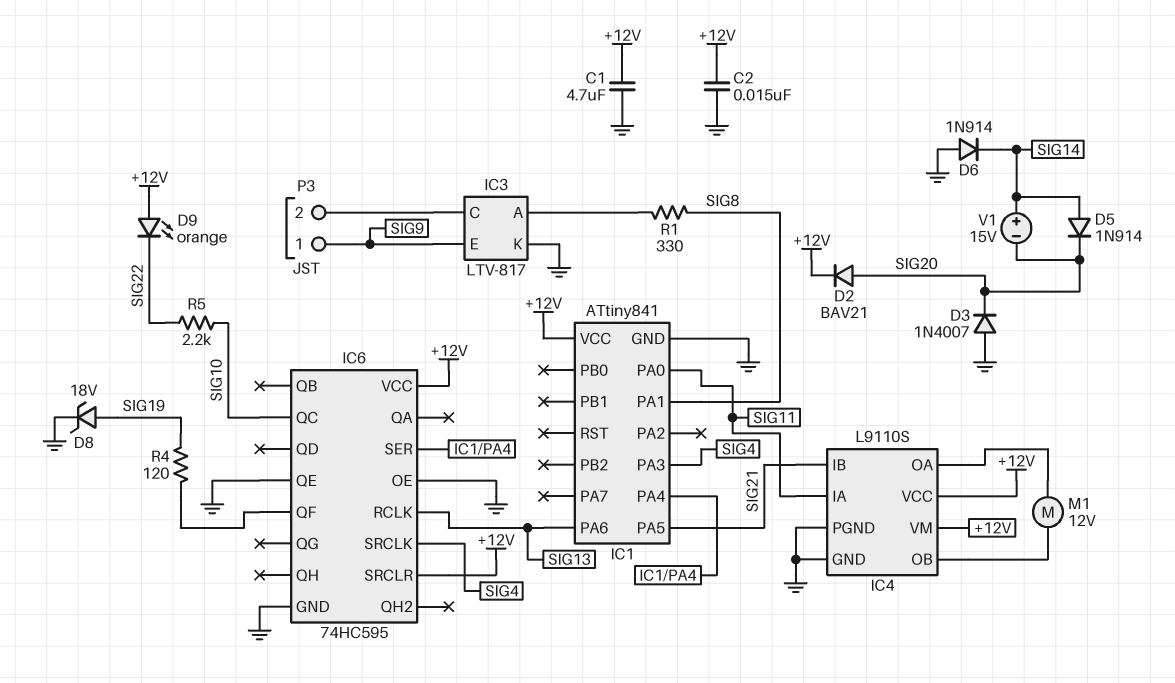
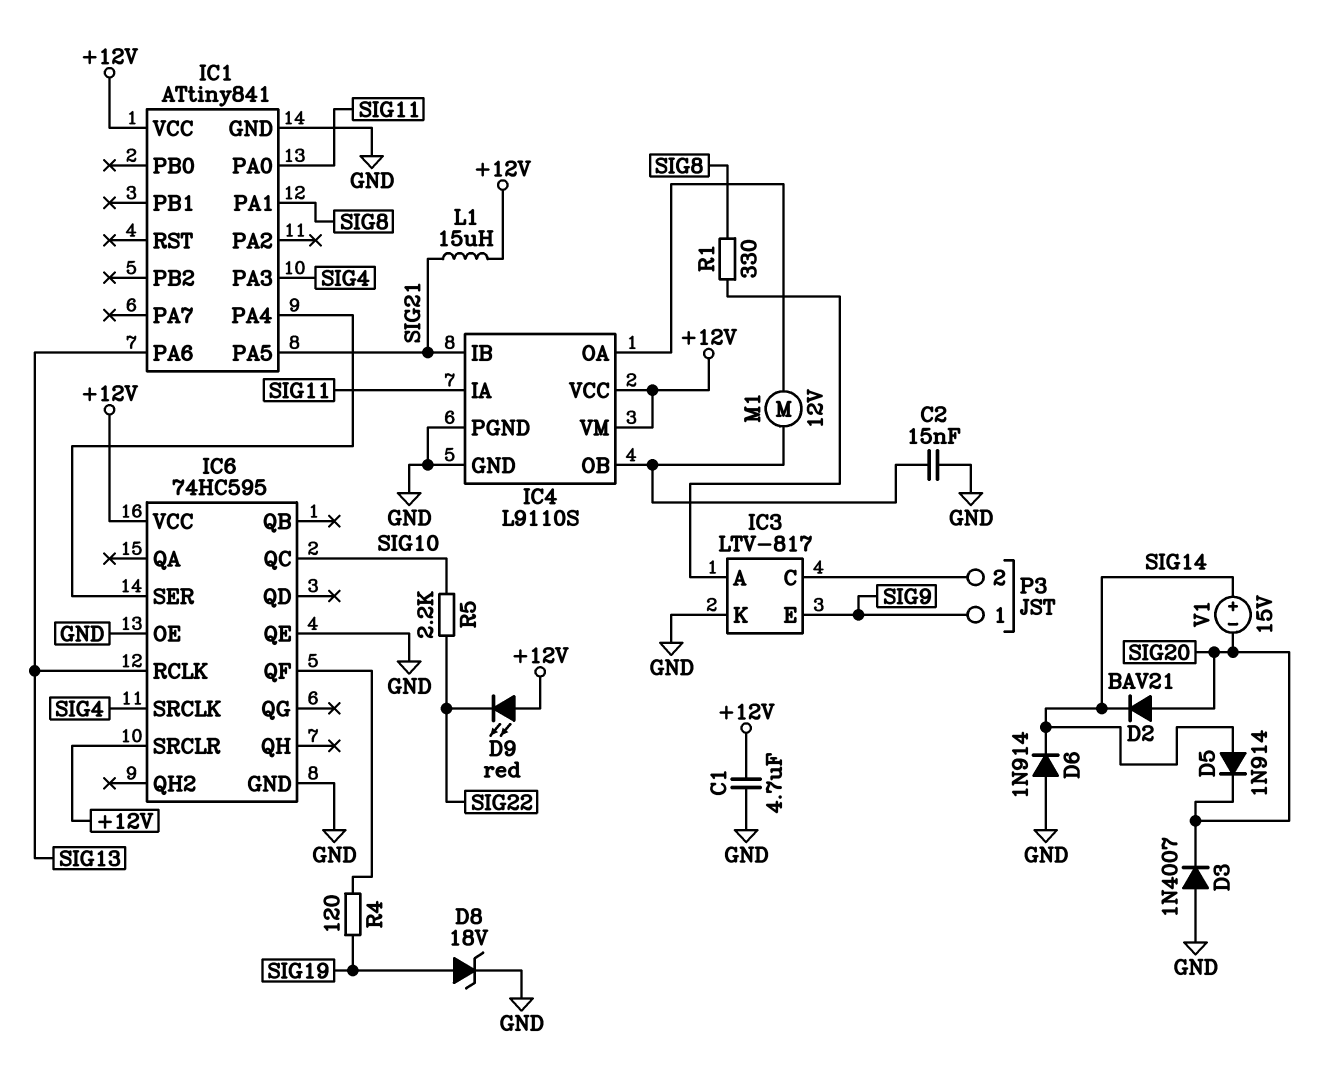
C2: 15nF (+12V, GND) -> 15nF (GND, IC4/OB)
D2: diode BAV21 (A SIG20, K +12V) -> diode BAV21 (A SIG20, K SIG14)
D9: LED orange (A +12V, K SIG22) -> LED red (A +12V, K SIG22)
L1: none -> 15uH (+12V, SIG21)

